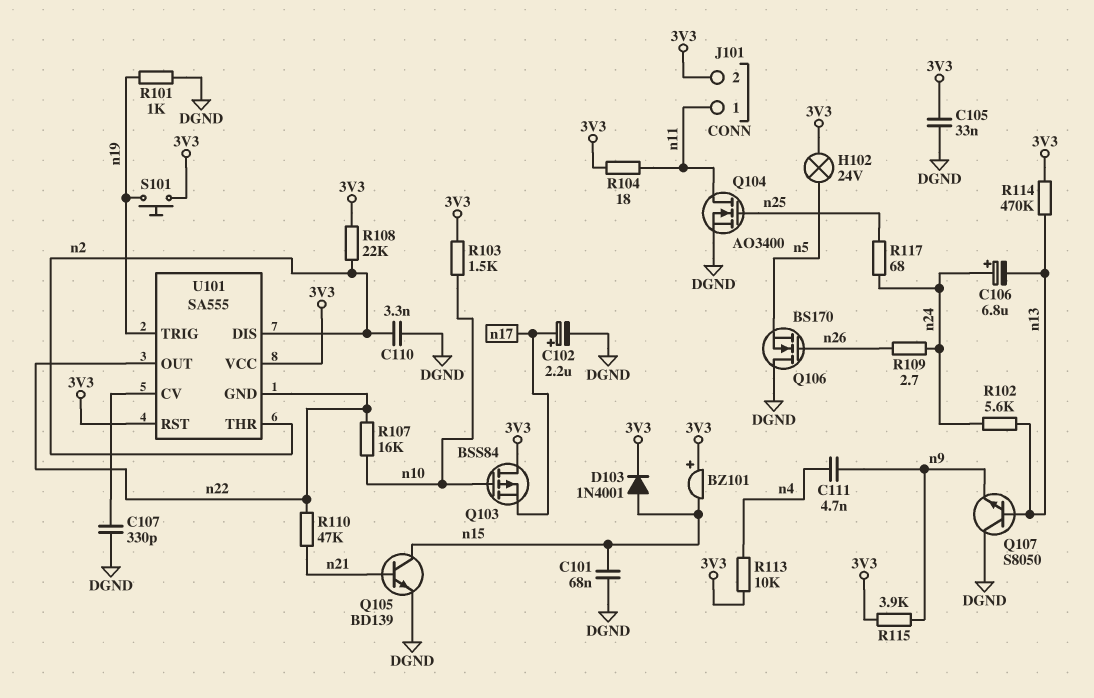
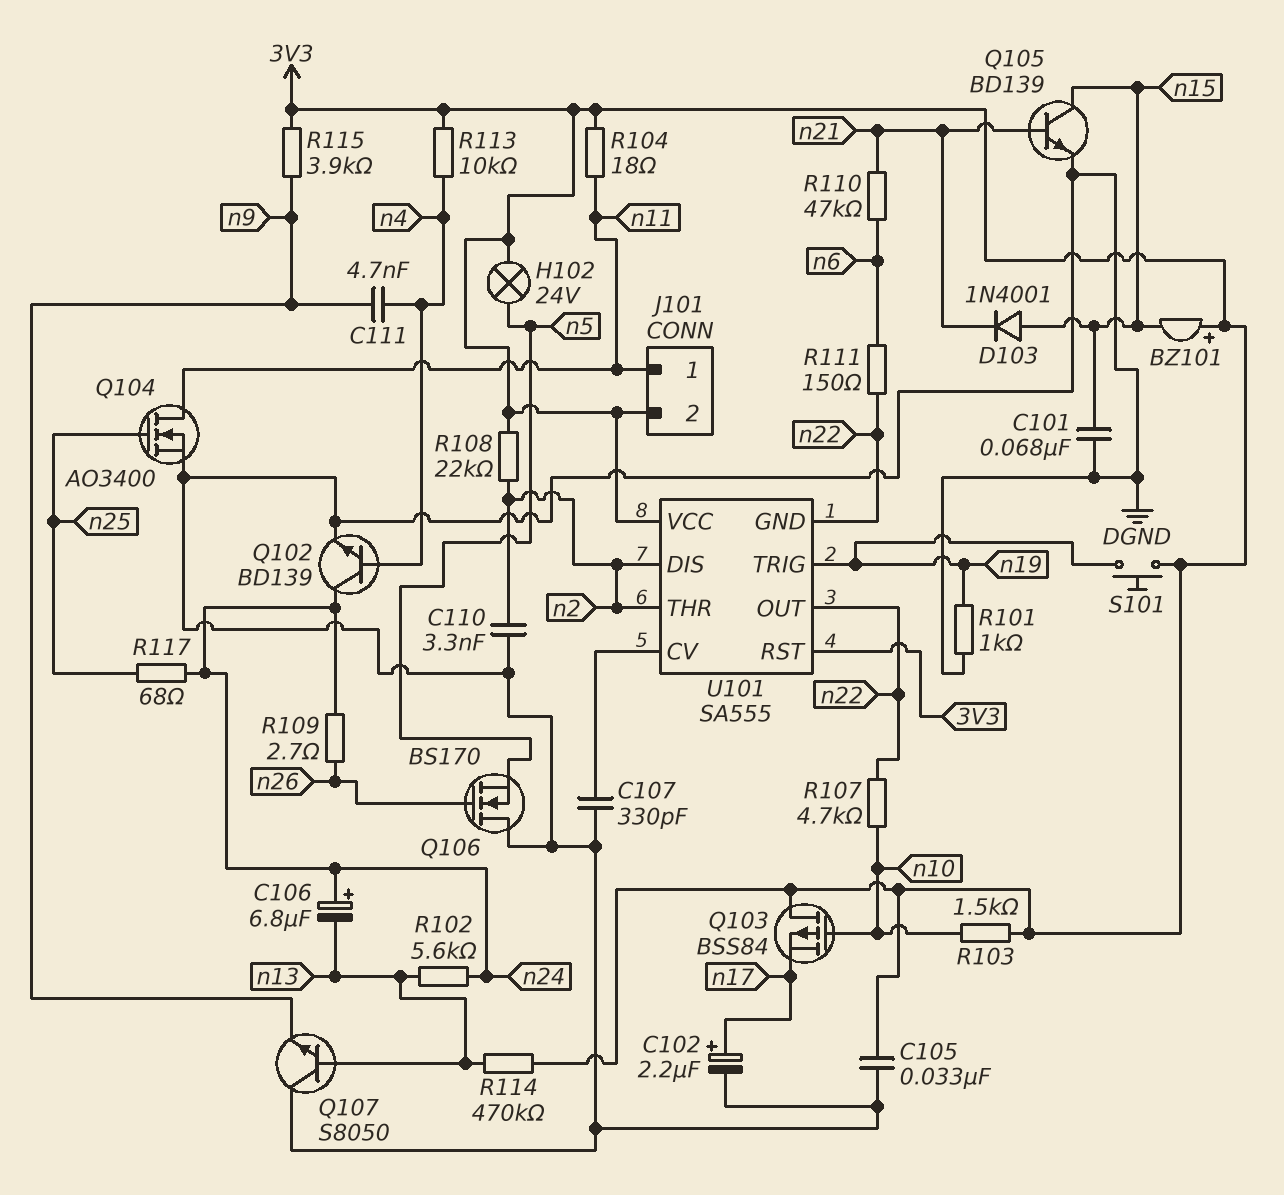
D103: diode 1N4001 (A n15, K 3V3) -> diode 1N4001 (A n15, K n21)
Q102: none -> NPN BD139 (B n4, C n24, E DGND)
R107: 16k (n10, n22) -> 4.7k (n10, n22)
R110: 47k (n21, n22) -> 47k (n6, n21)
R111: none -> 150 (n6, n22)

